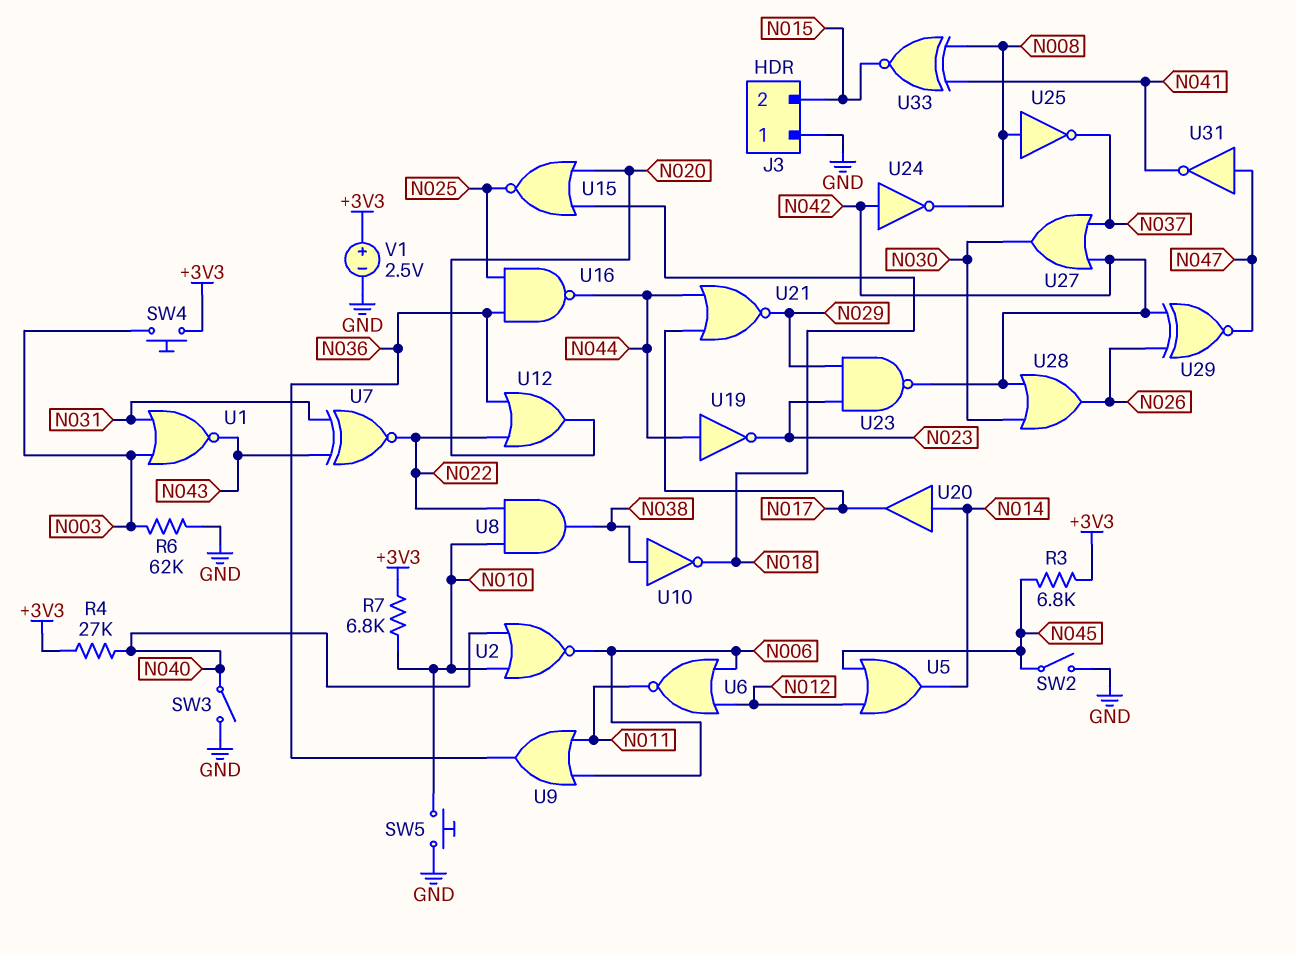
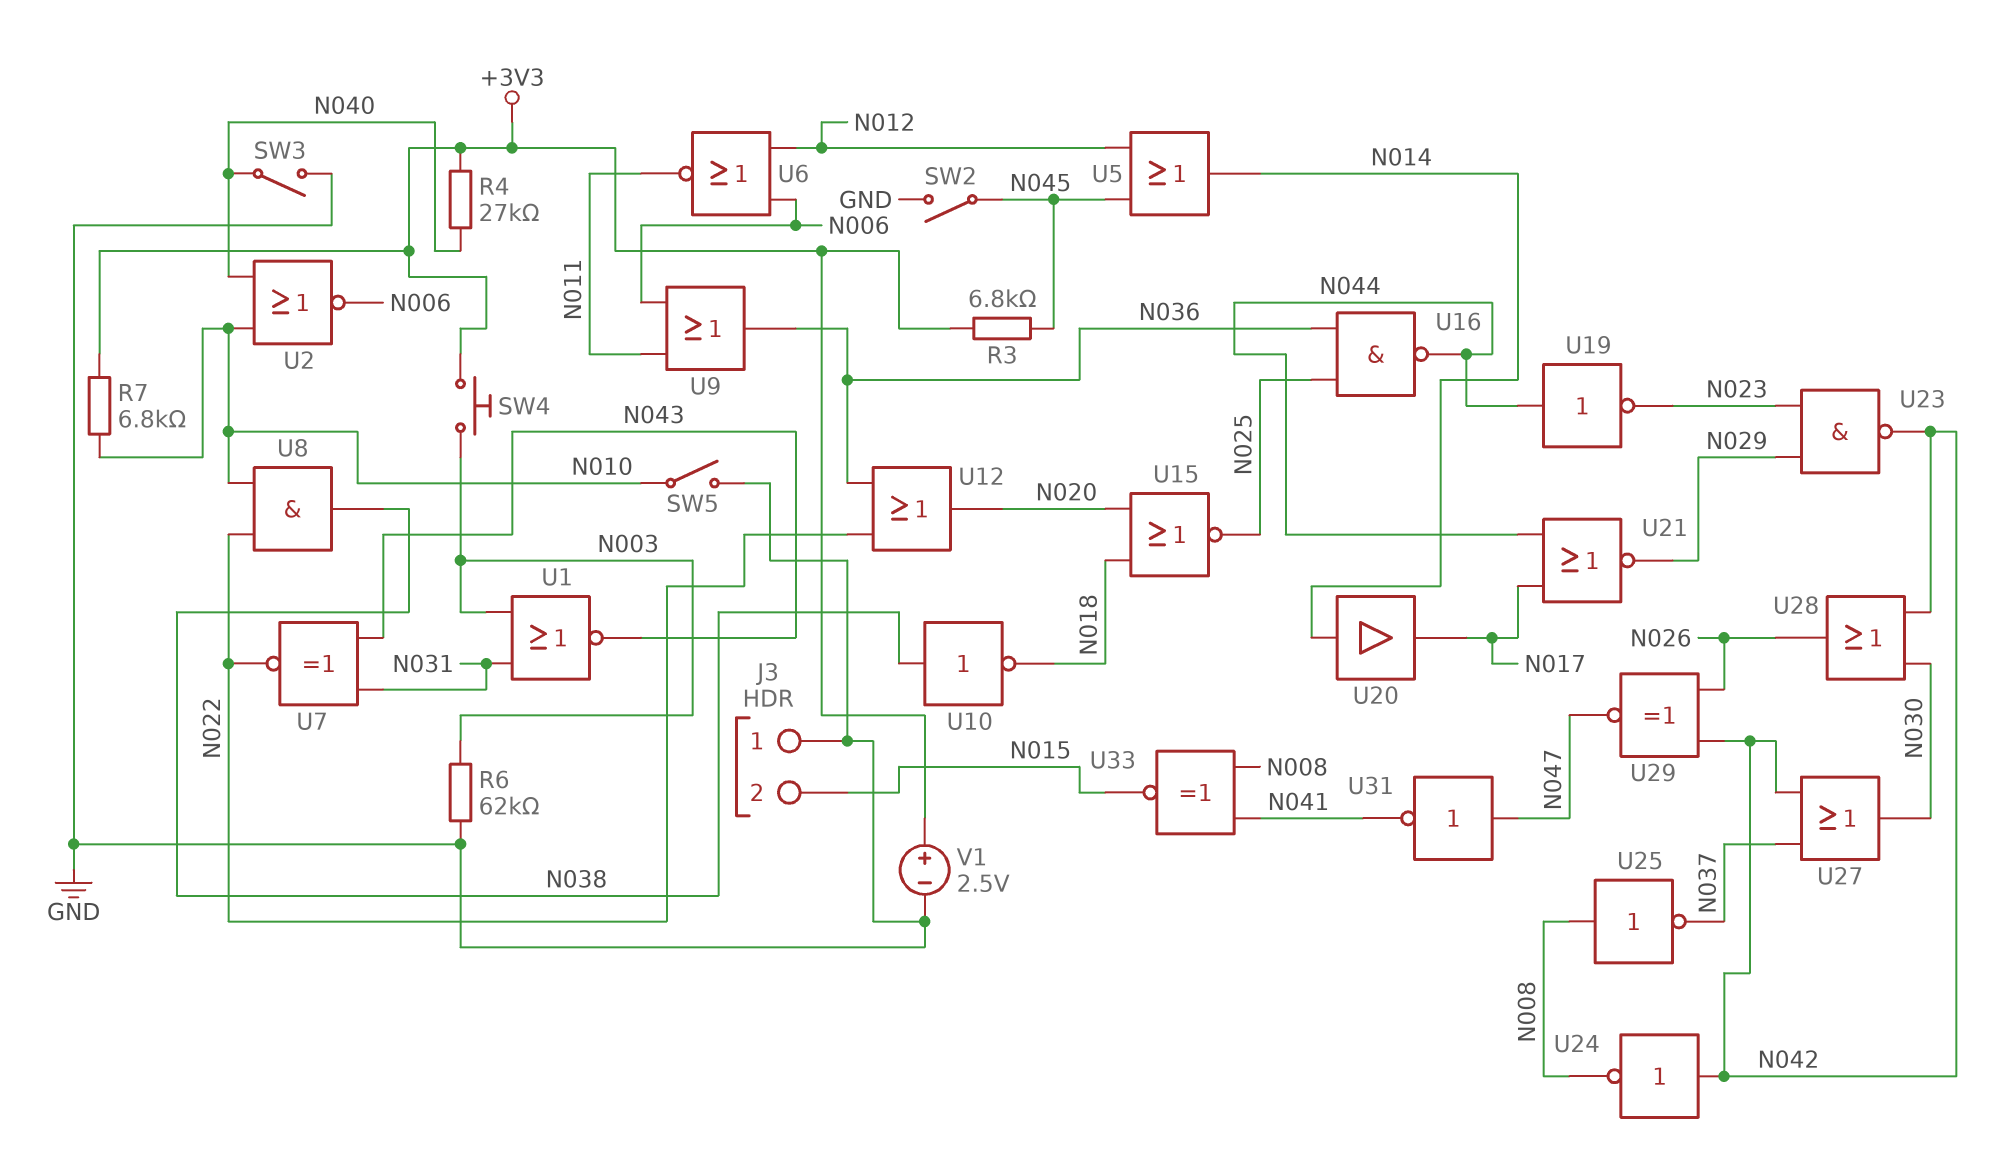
SW5: button (GND, N010) -> switch (GND, N010)

